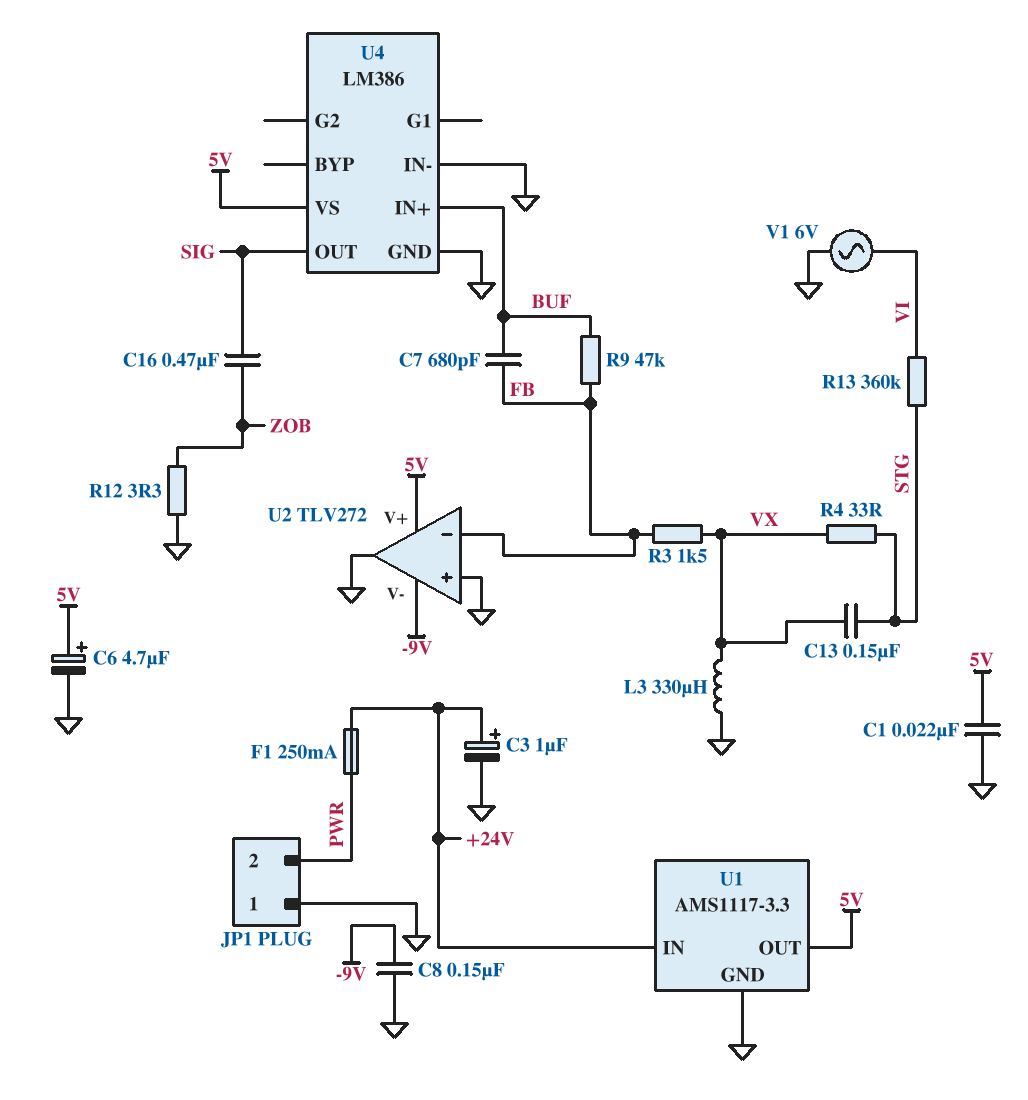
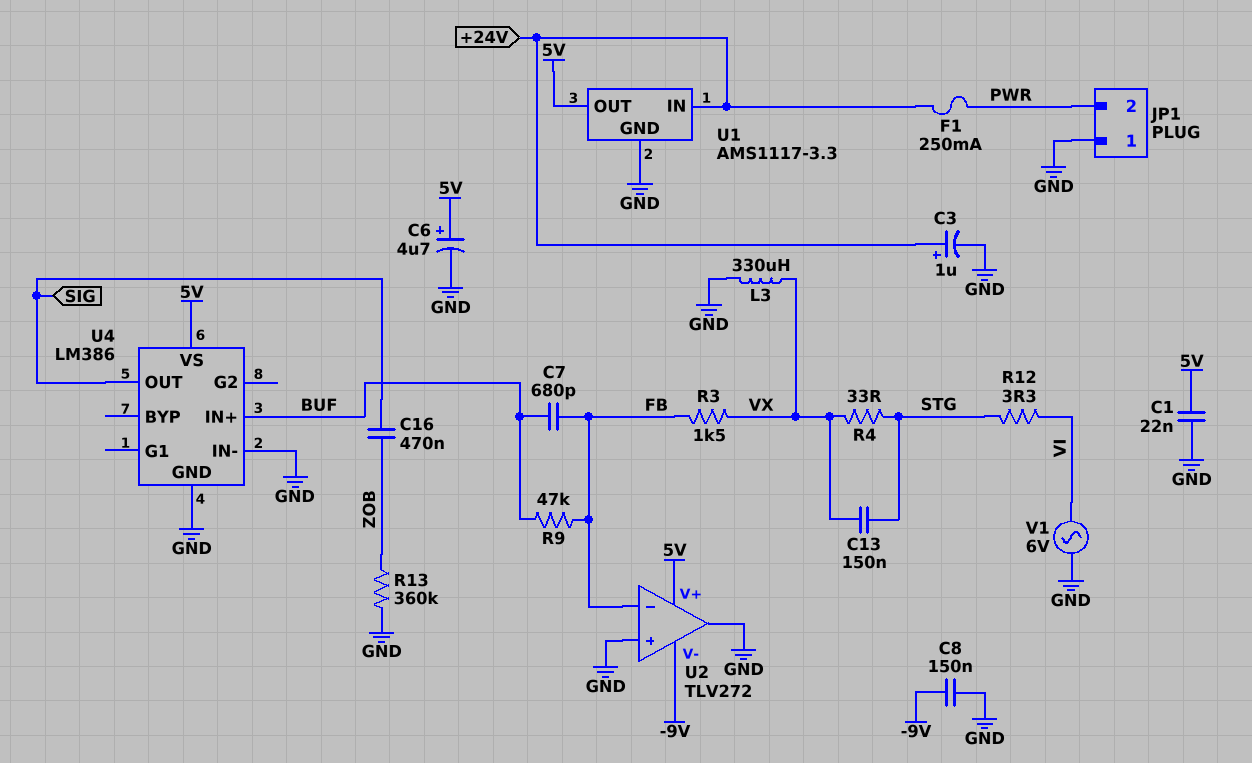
R12: 3.3 (GND, ZOB) -> 3.3 (STG, VI)
R13: 360k (STG, VI) -> 360k (GND, ZOB)

